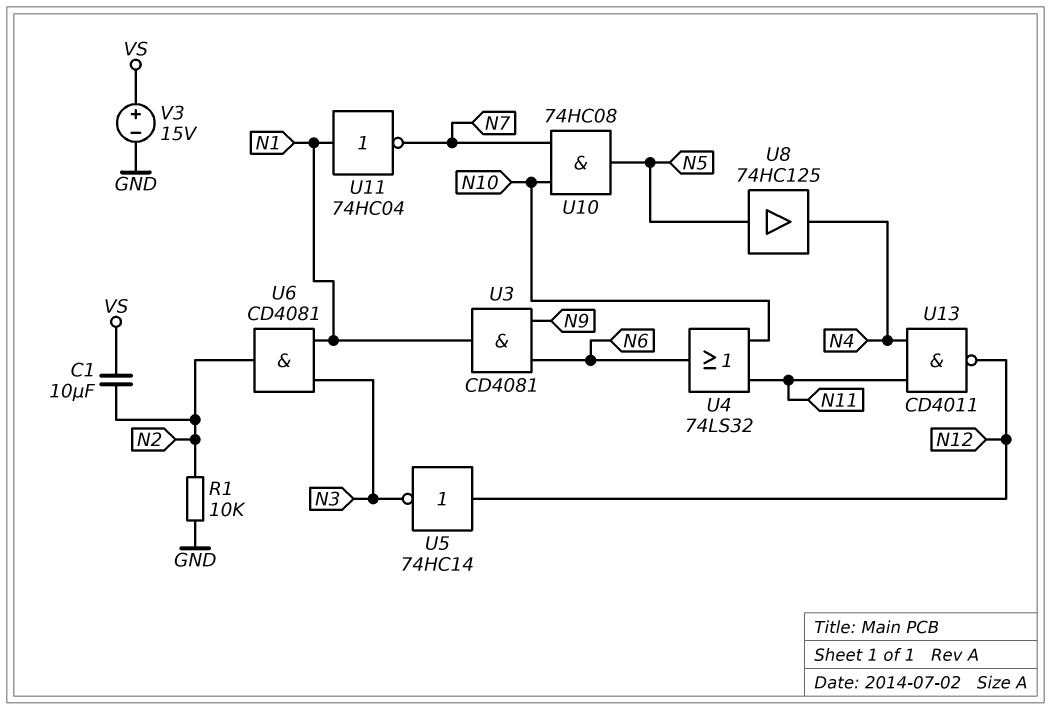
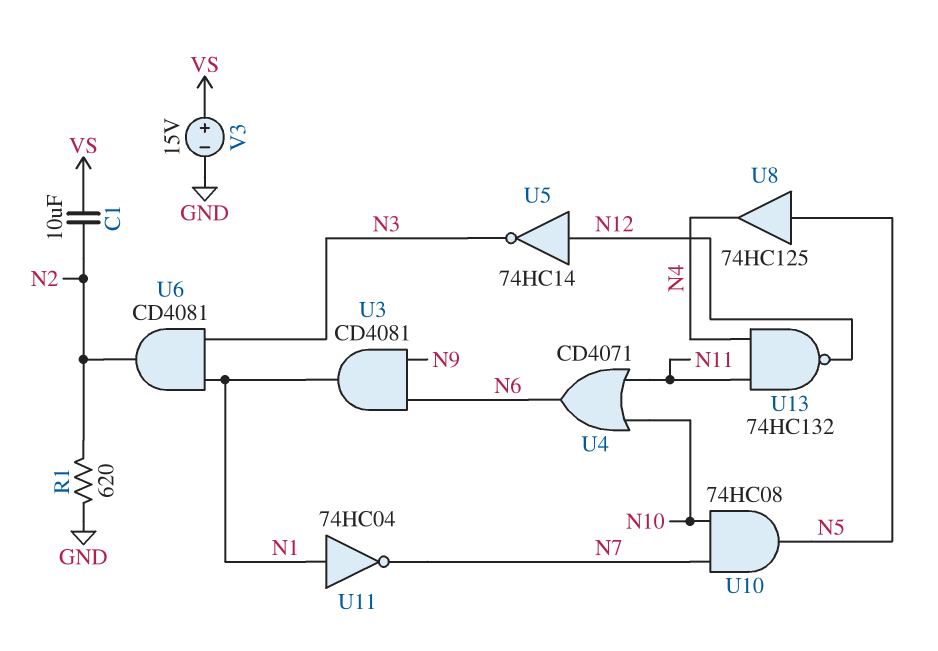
R1: 10k (GND, N2) -> 620 (GND, N2)
U4: OR 74LS32 (in N10, in N11, out N6) -> OR CD4071 (in N10, in N11, out N6)
U13: NAND CD4011 (in N4, in N11, out N12) -> NAND 74HC132 (in N4, in N11, out N12)

